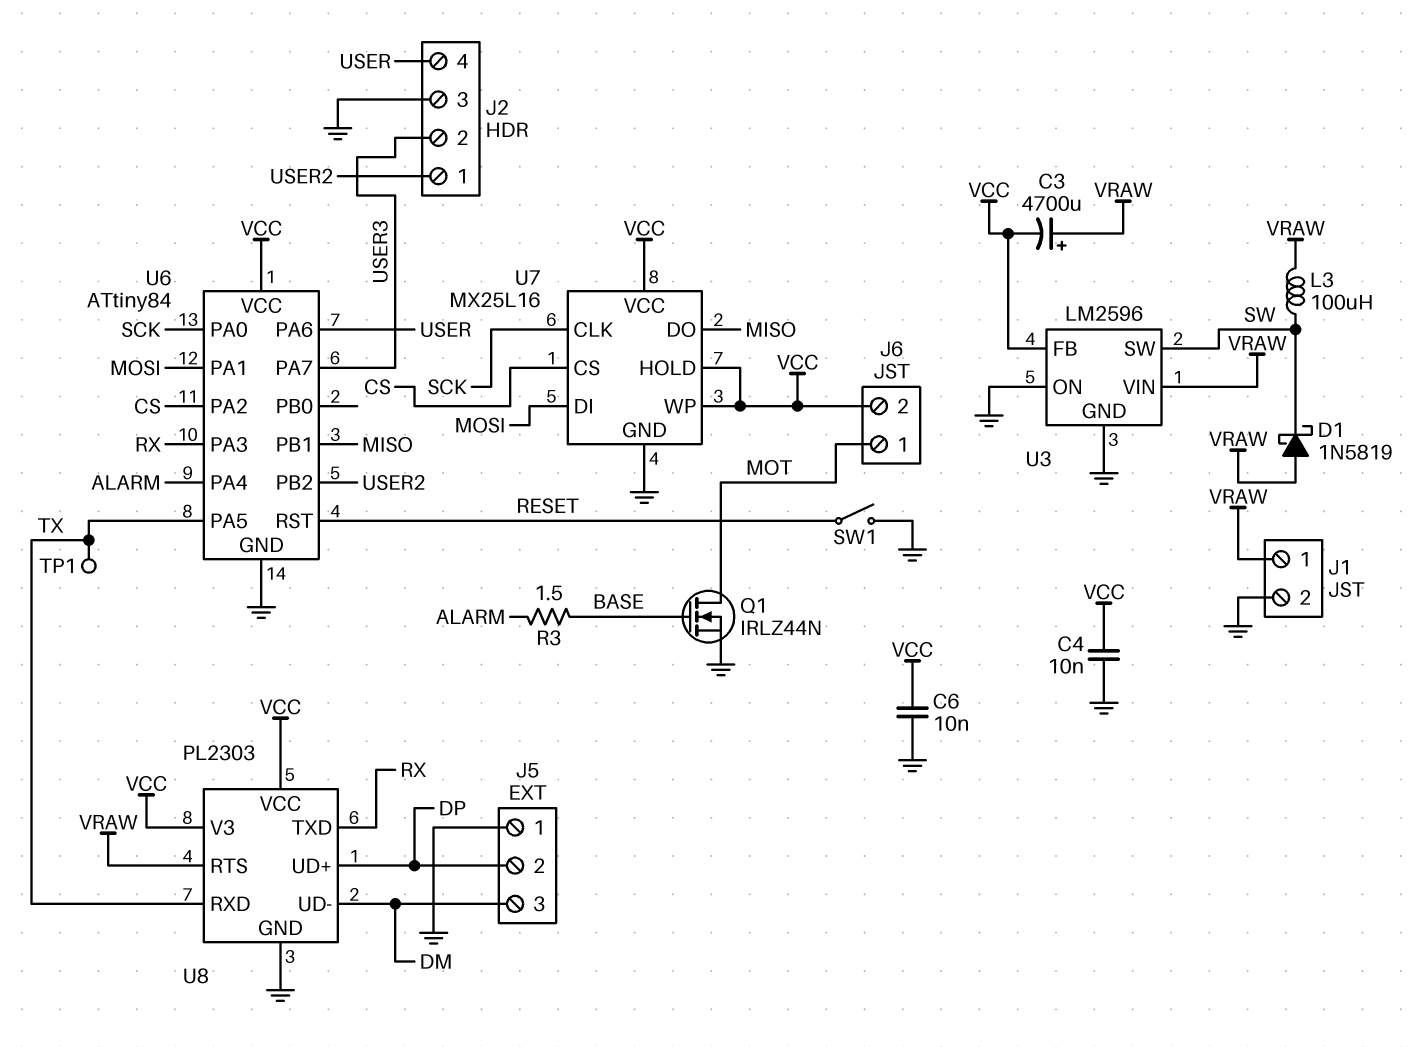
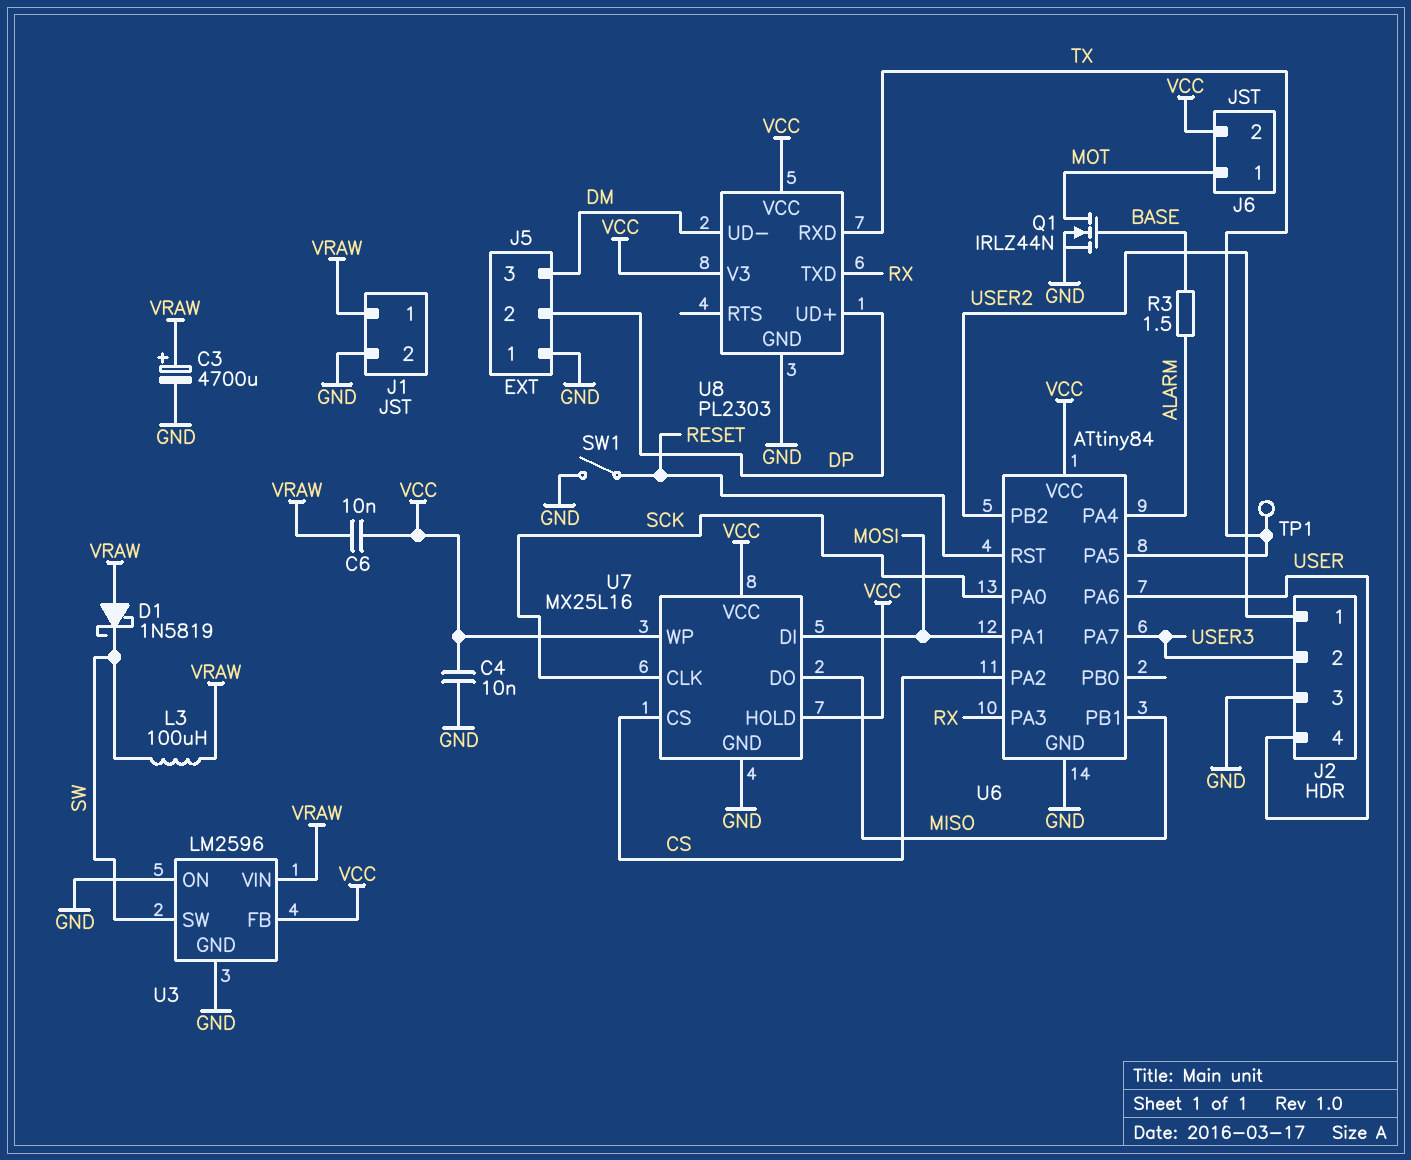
C3: 4700uF (plus VRAW, minus VCC) -> 4700uF (plus VRAW, minus GND)
C6: 10nF (GND, VCC) -> 10nF (VCC, VRAW)
U8 pin RTS: VRAW -> none

